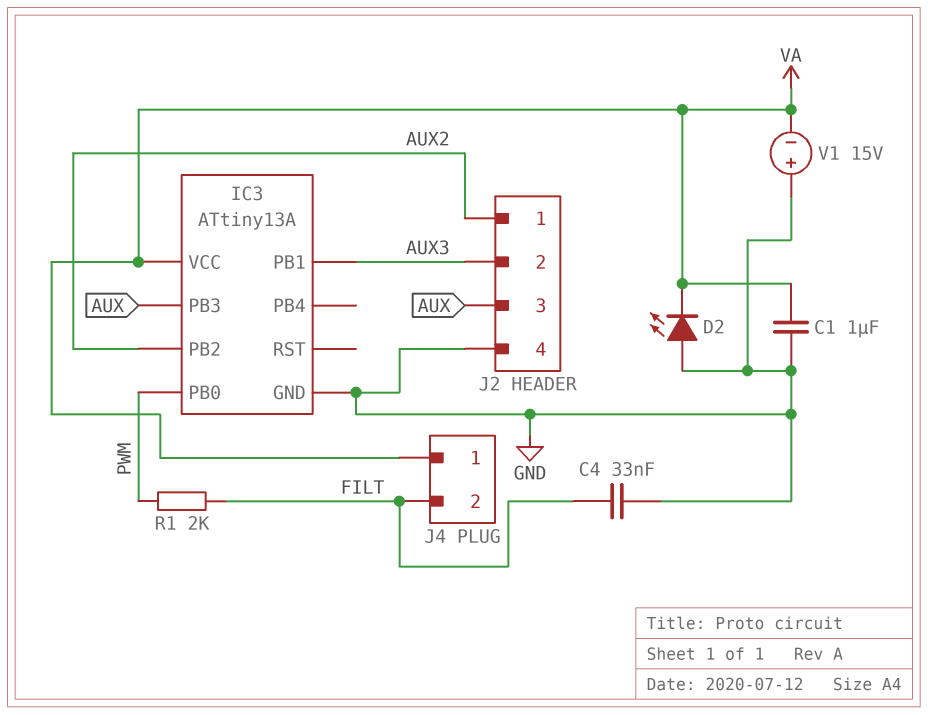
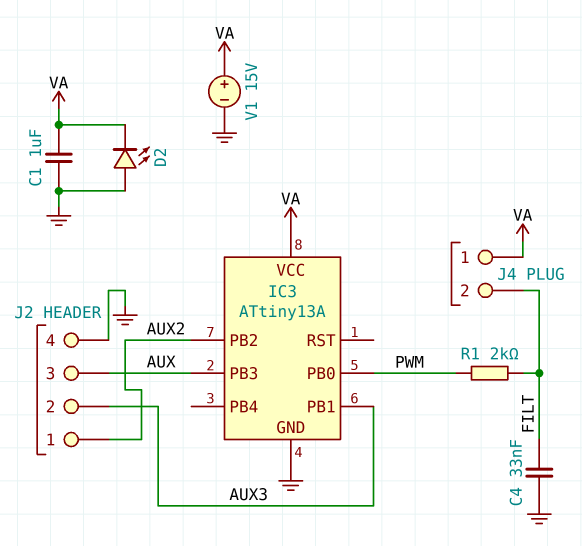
V1: 15V (plus GND, minus VA) -> 15V (plus VA, minus GND)

